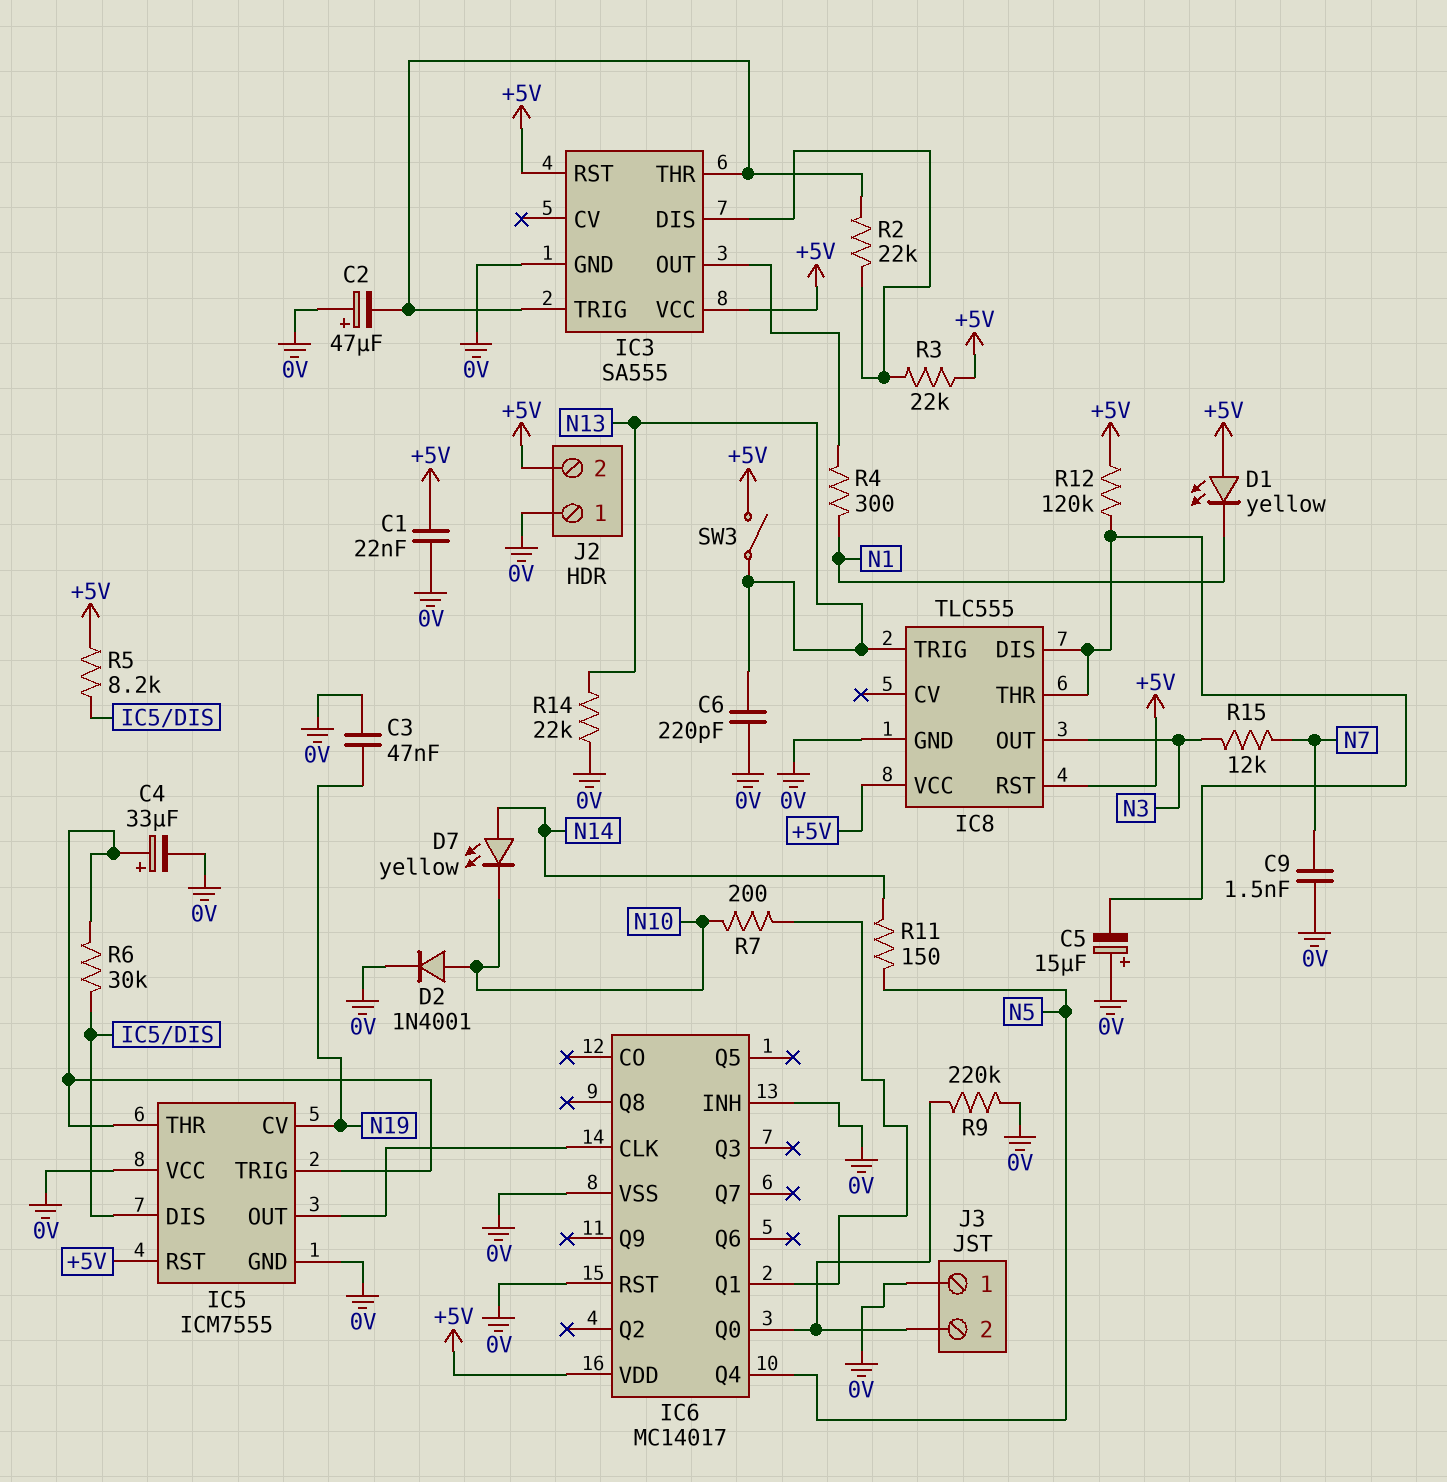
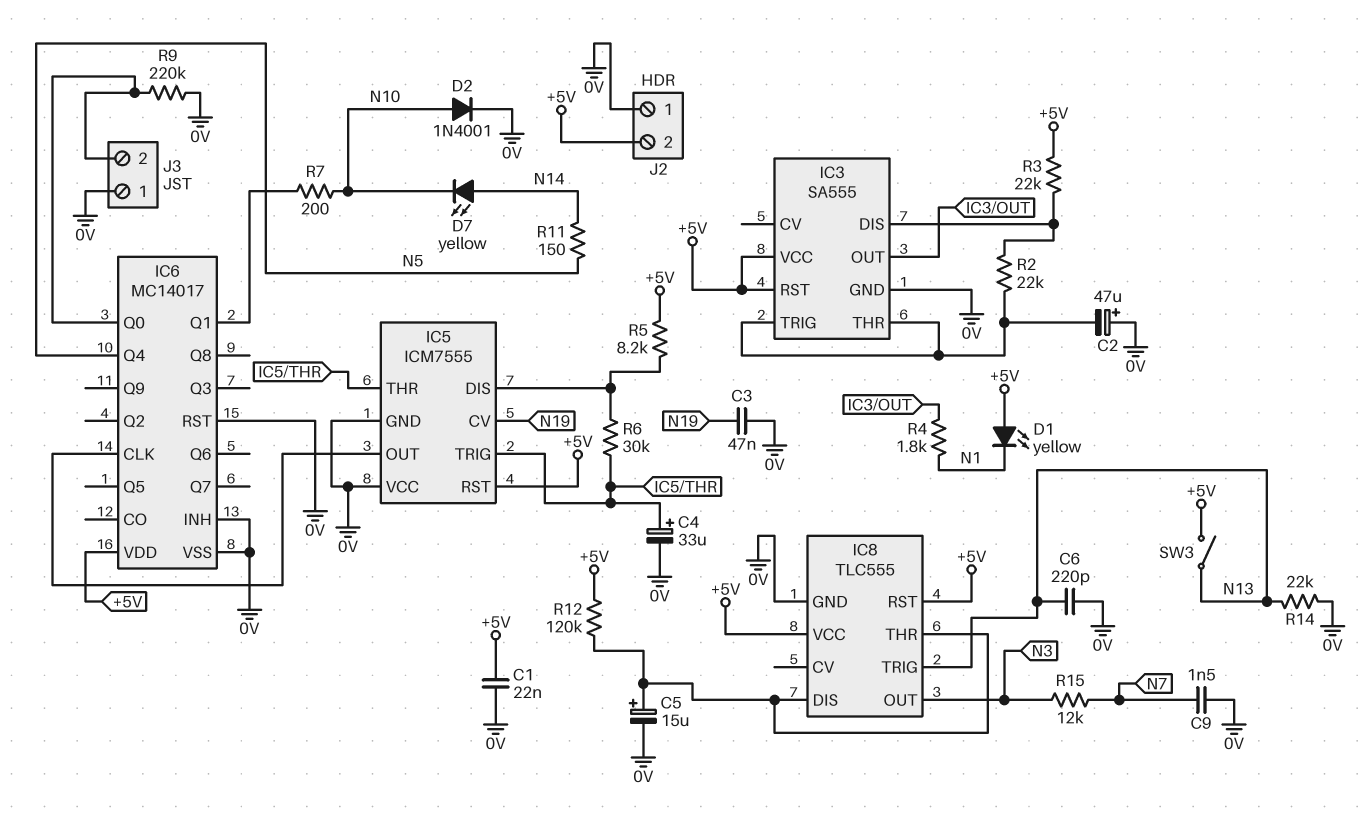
C5: 15uF (plus 0V, minus IC8/DIS) -> 15uF (plus IC8/DIS, minus 0V)
R4: 300 (IC3/OUT, N1) -> 1.8k (IC3/OUT, N1)

